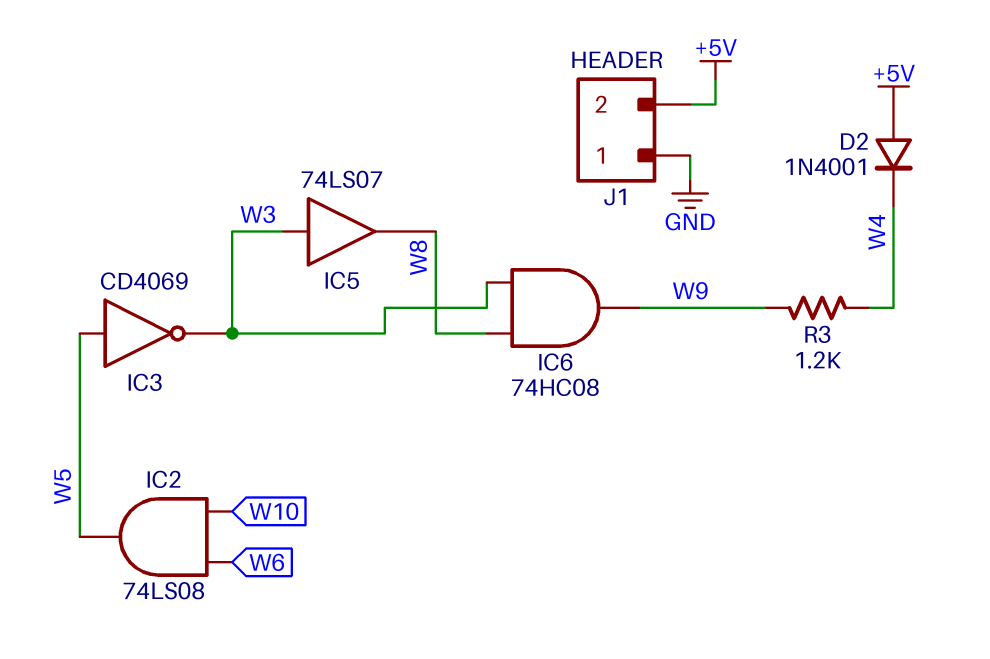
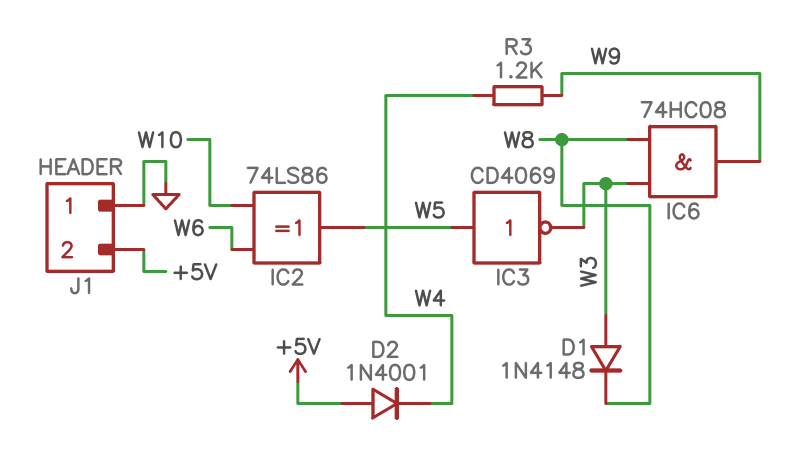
D1: none -> diode 1N4148 (A W3, K W8)
IC2: AND 74LS08 (in W6, in W10, out W5) -> XOR 74LS86 (in W6, in W10, out W5)
IC5: buffer 74LS07 (in W3, out W8) -> none

